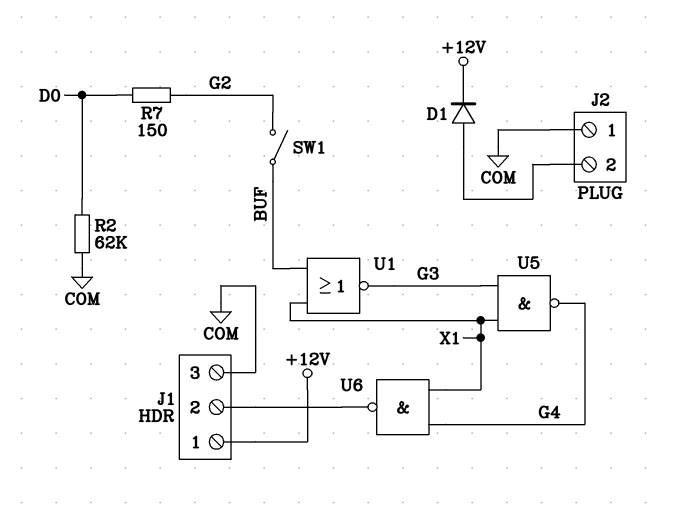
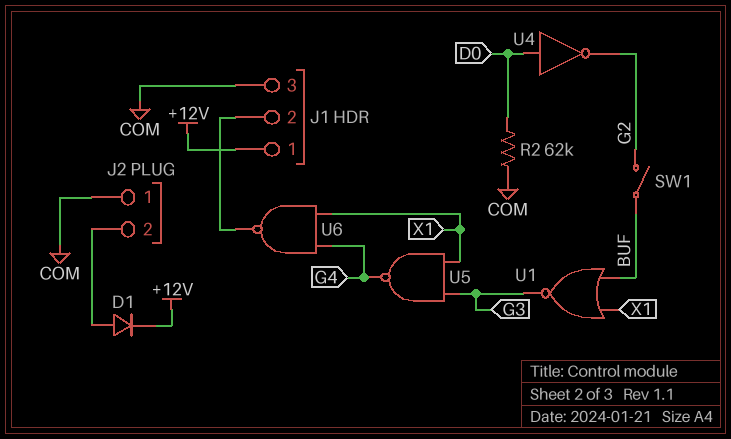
R7: 150 (D0, G2) -> none
U4: none -> NOT (in D0, out G2)

